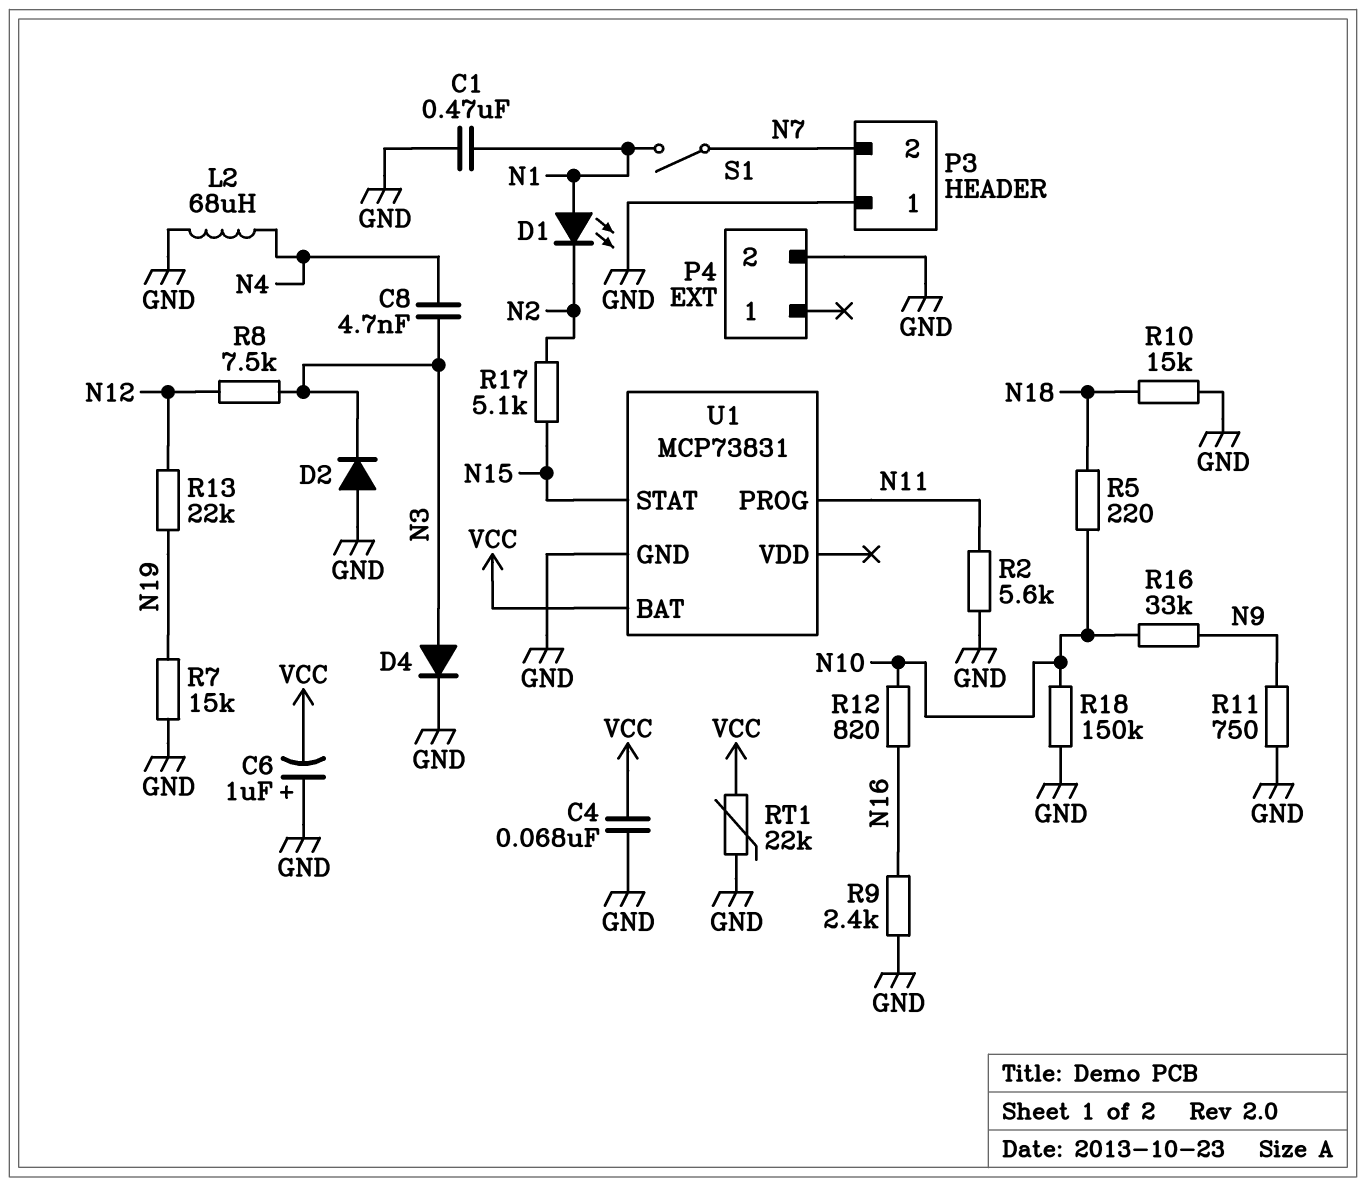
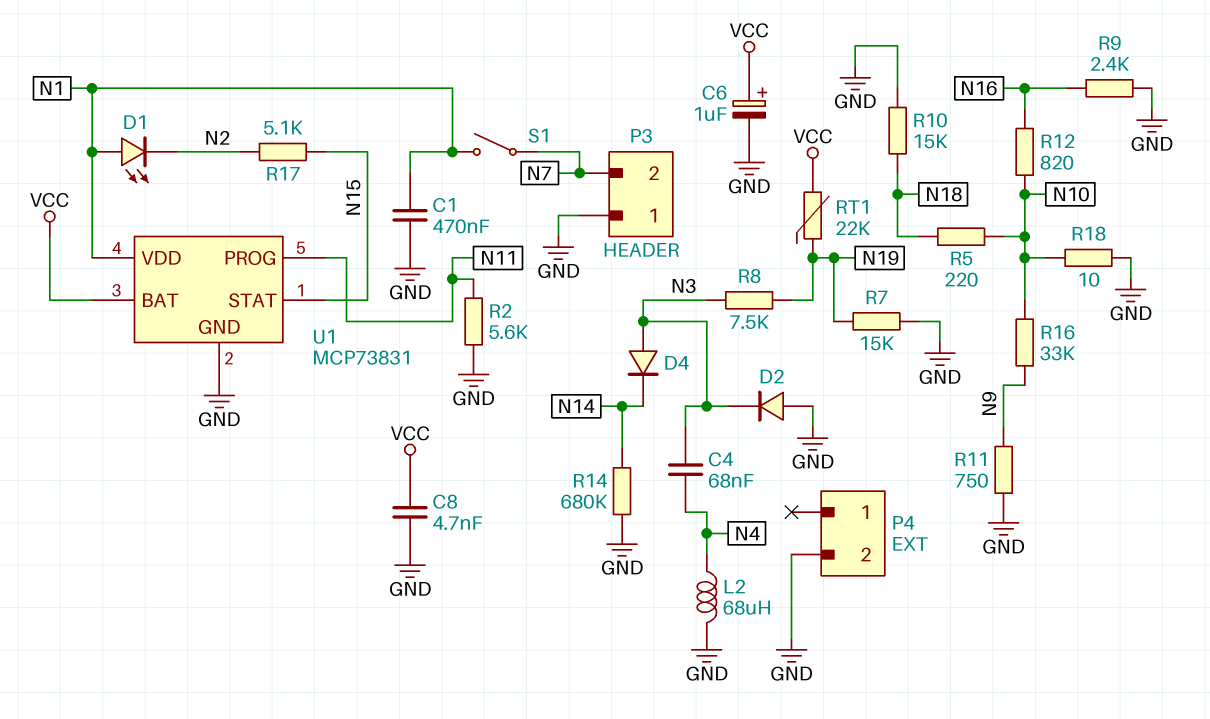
C4: 68nF (GND, VCC) -> 68nF (N3, N4)
C6: 1uF (plus GND, minus VCC) -> 1uF (plus VCC, minus GND)
C8: 4.7nF (N3, N4) -> 4.7nF (GND, VCC)
D4: diode (A N3, K GND) -> diode (A N3, K N14)
R8: 7.5k (N3, N12) -> 7.5k (N3, N19)
R13: 22k (N12, N19) -> none
R14: none -> 680k (GND, N14)
R18: 150k (GND, N10) -> 10 (GND, N10)
RT1: 22k (GND, VCC) -> 22k (N19, VCC)
U1 pin VDD: none -> N1

